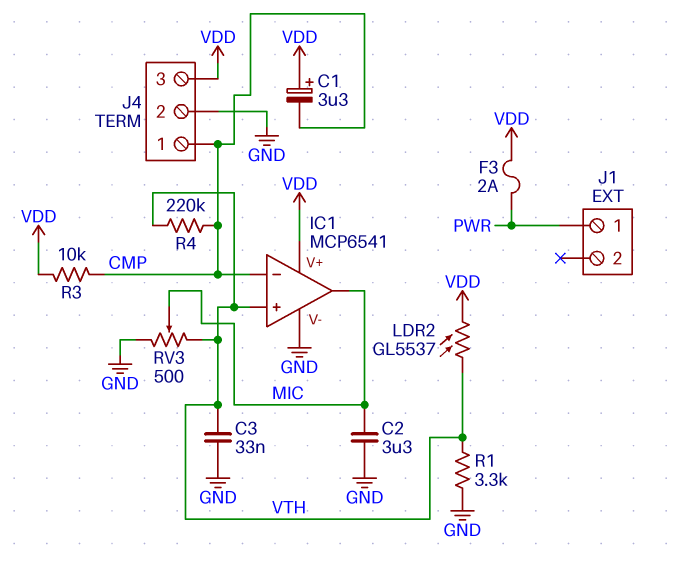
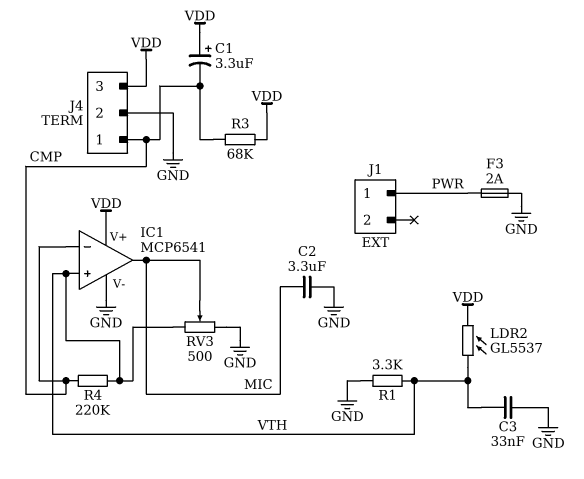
F3: 2A (PWR, VDD) -> 2A (GND, PWR)
R3: 10k (CMP, VDD) -> 68k (CMP, VDD)

